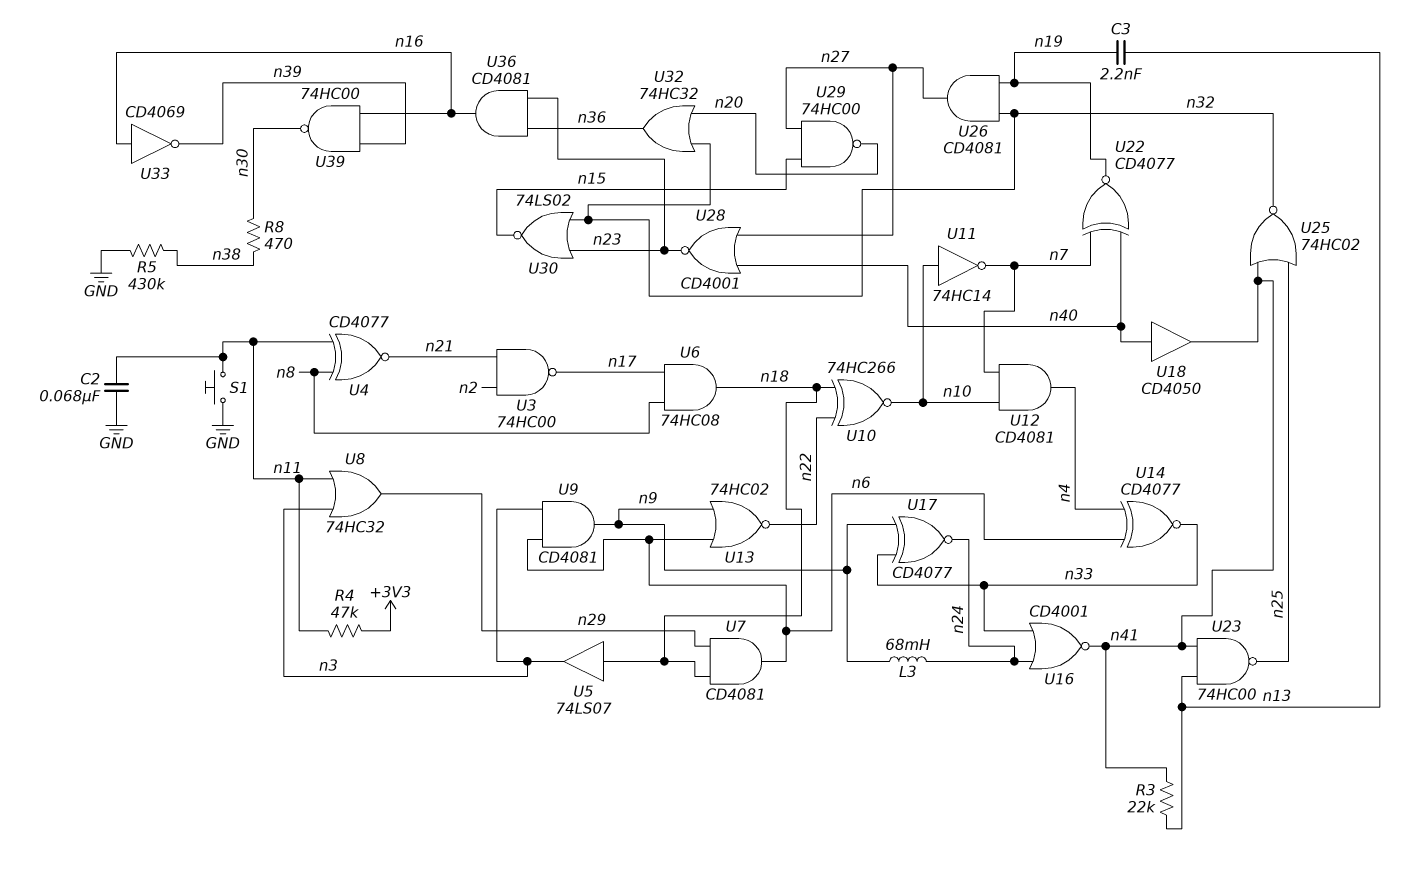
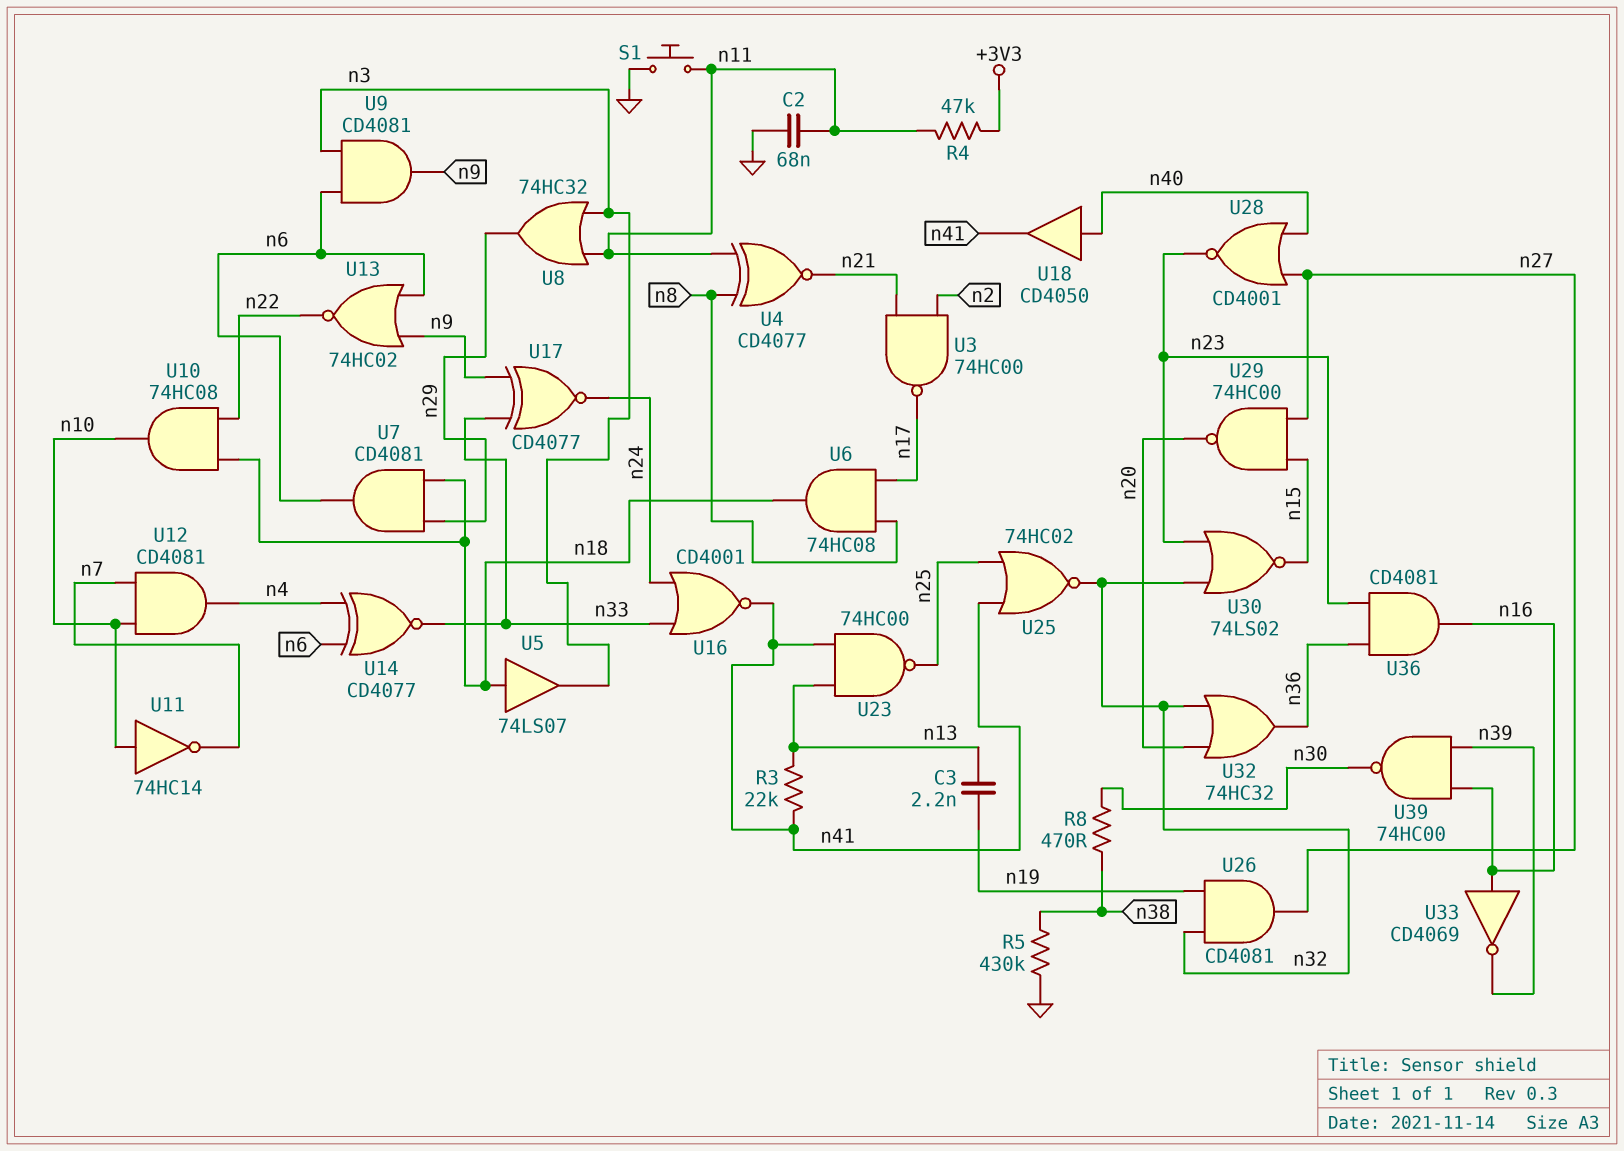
L3: 68mH (n9, n24) -> none
U10: XNOR 74HC266 (in n18, in n22, out n10) -> AND 74HC08 (in n18, in n22, out n10)
U22: XNOR CD4077 (in n7, in n40, out n19) -> none

